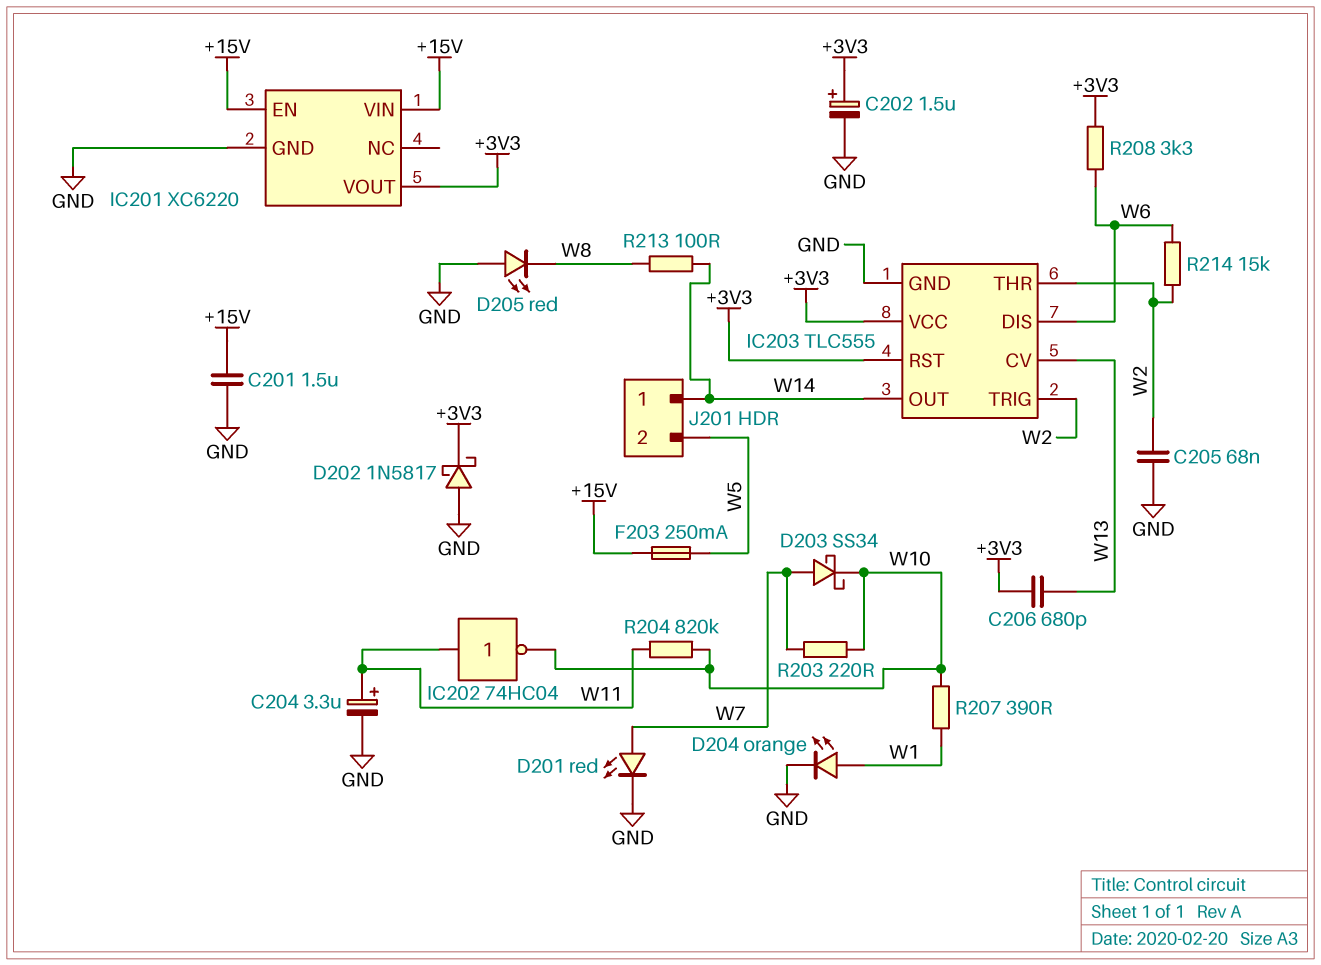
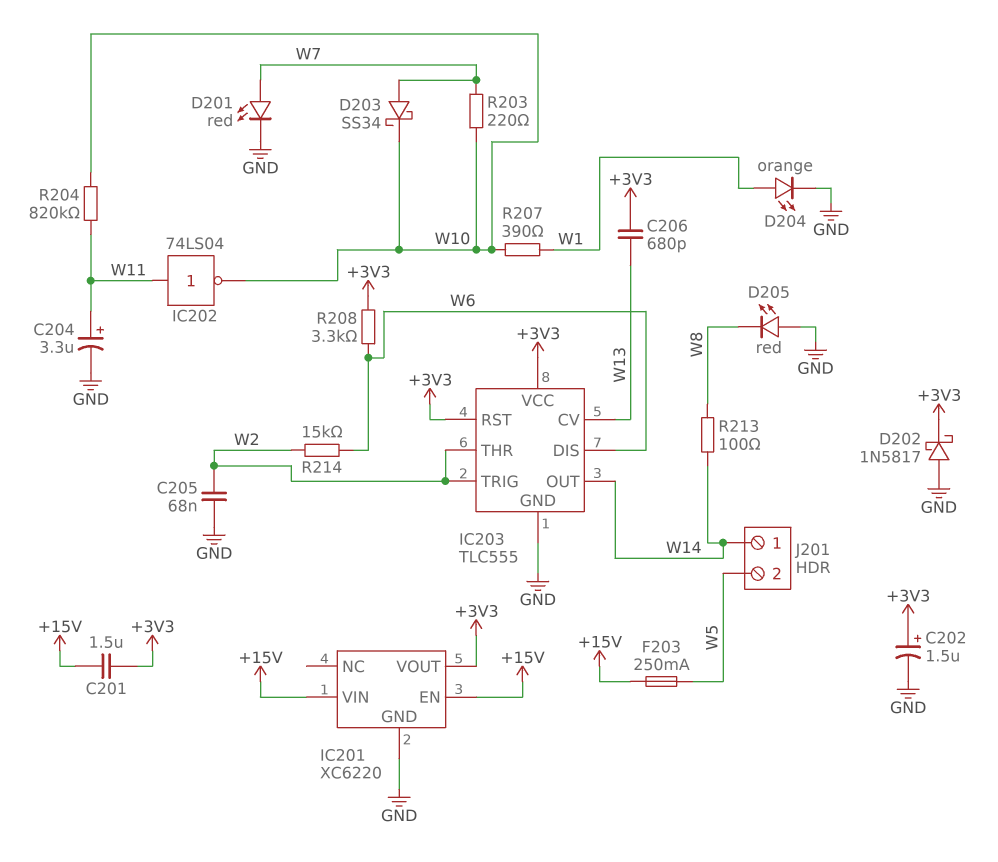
C201: 1.5uF (+15V, GND) -> 1.5uF (+3V3, +15V)
IC202: NOT 74HC04 (in W11, out W10) -> NOT 74LS04 (in W11, out W10)

